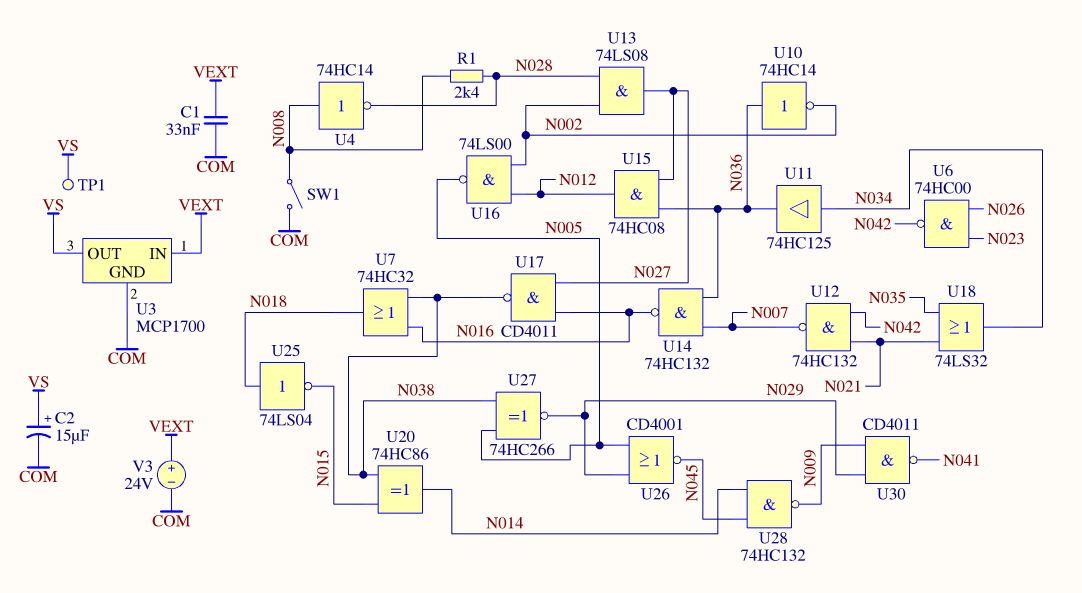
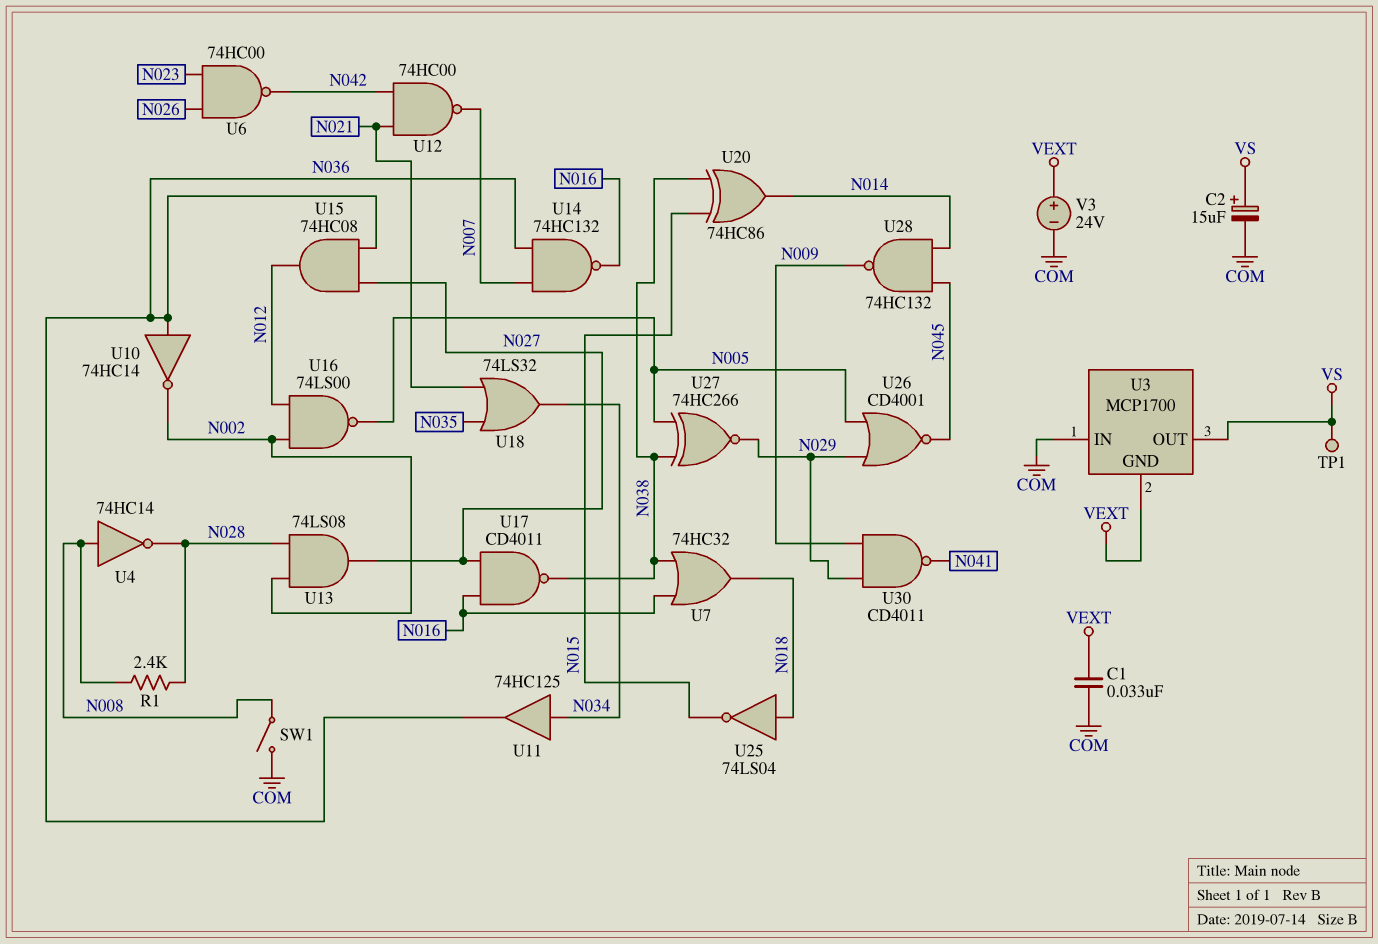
U3 pin GND: COM -> VEXT
U3 pin IN: VEXT -> COM
U12: NAND 74HC132 (in N021, in N042, out N007) -> NAND 74HC00 (in N021, in N042, out N007)

